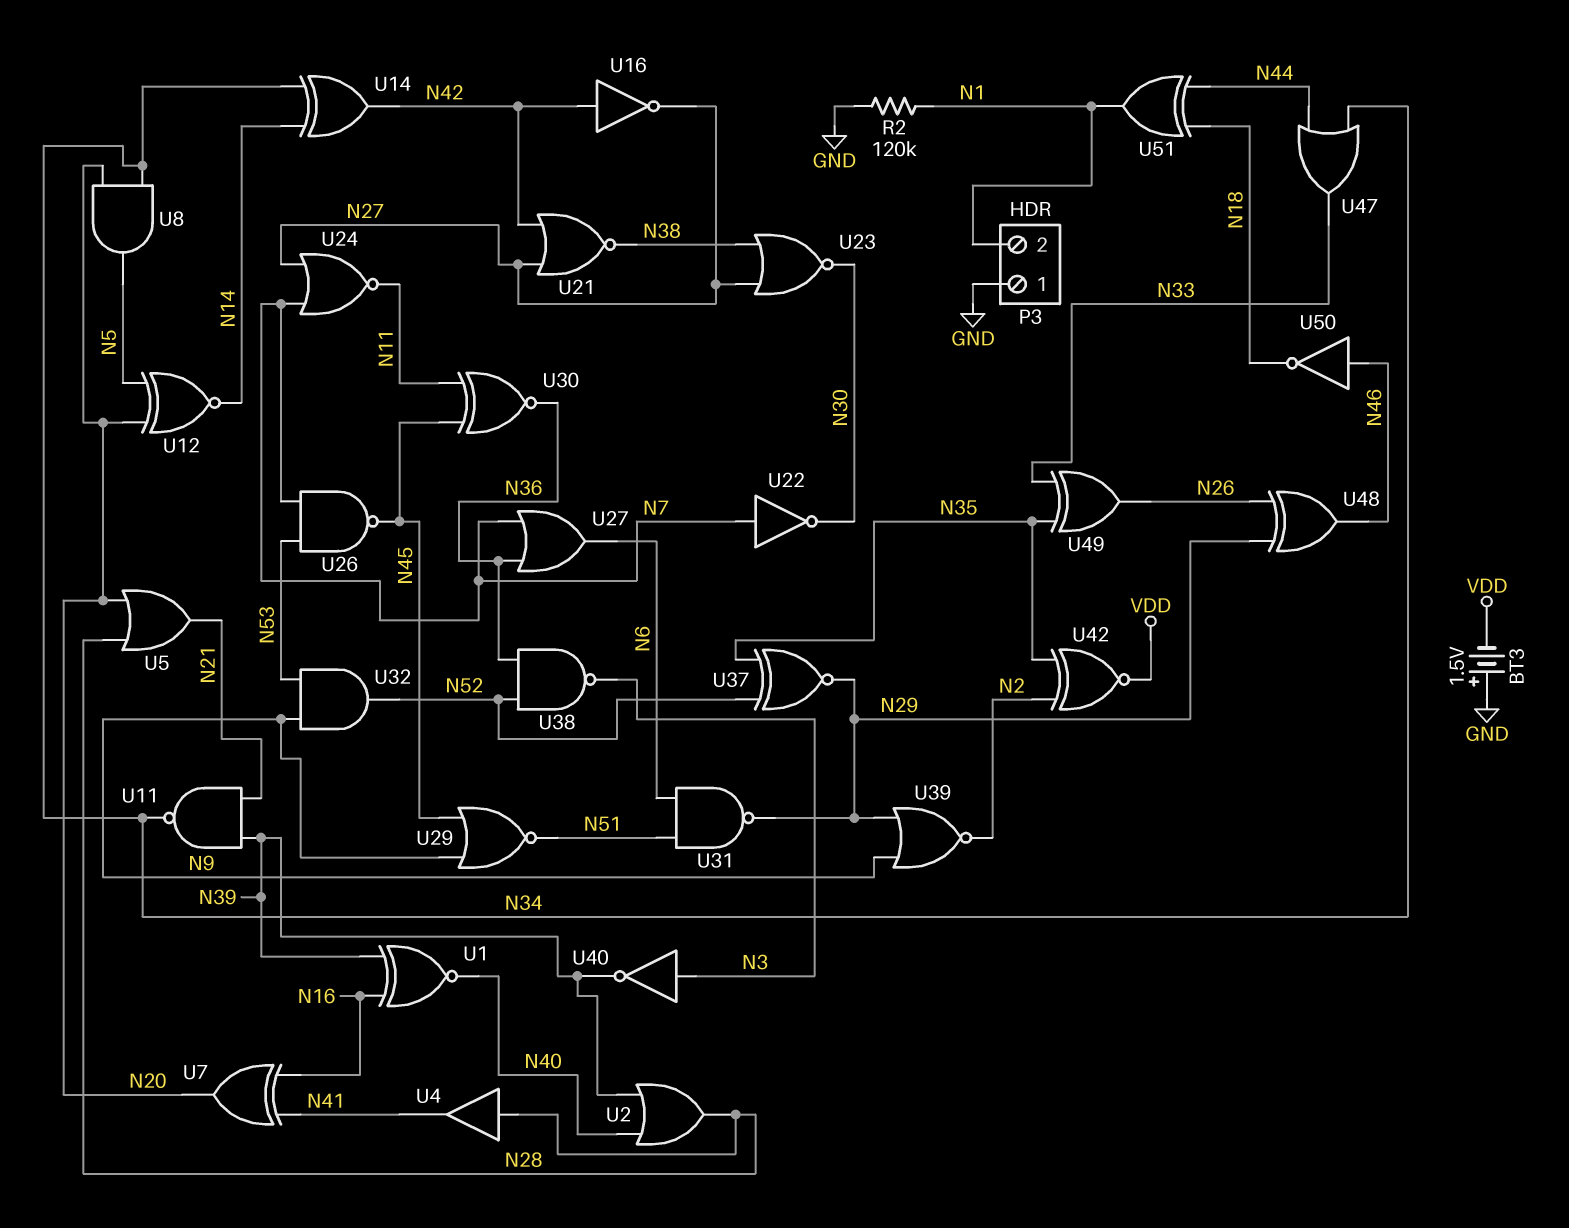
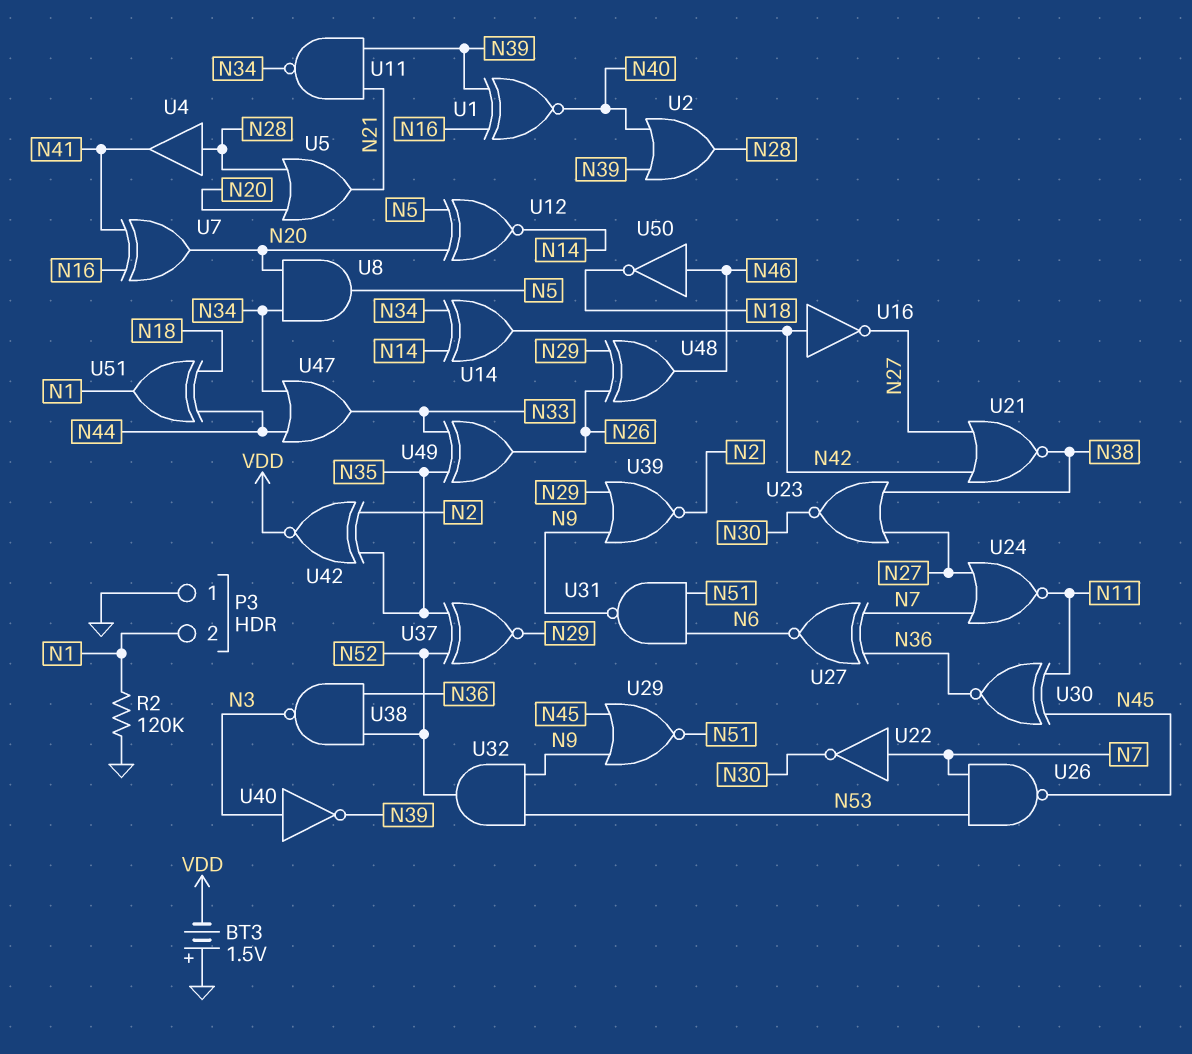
U27: OR (in N7, in N36, out N6) -> XNOR (in N7, in N36, out N6)
U31: NAND (in N6, in N51, out N29) -> NAND (in N6, in N51, out N9)

